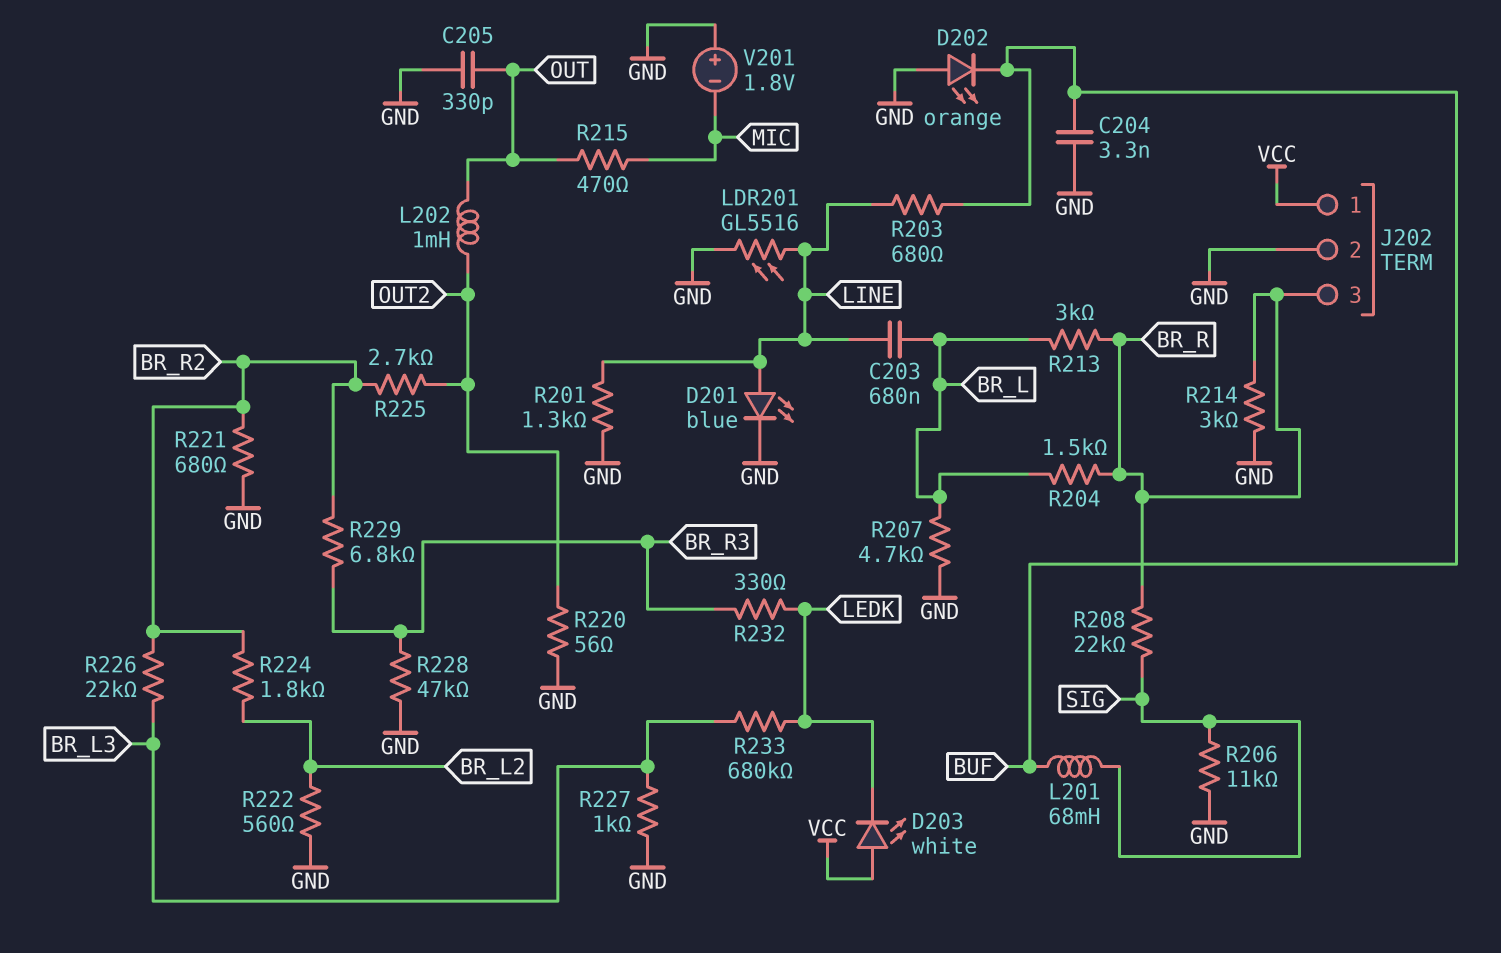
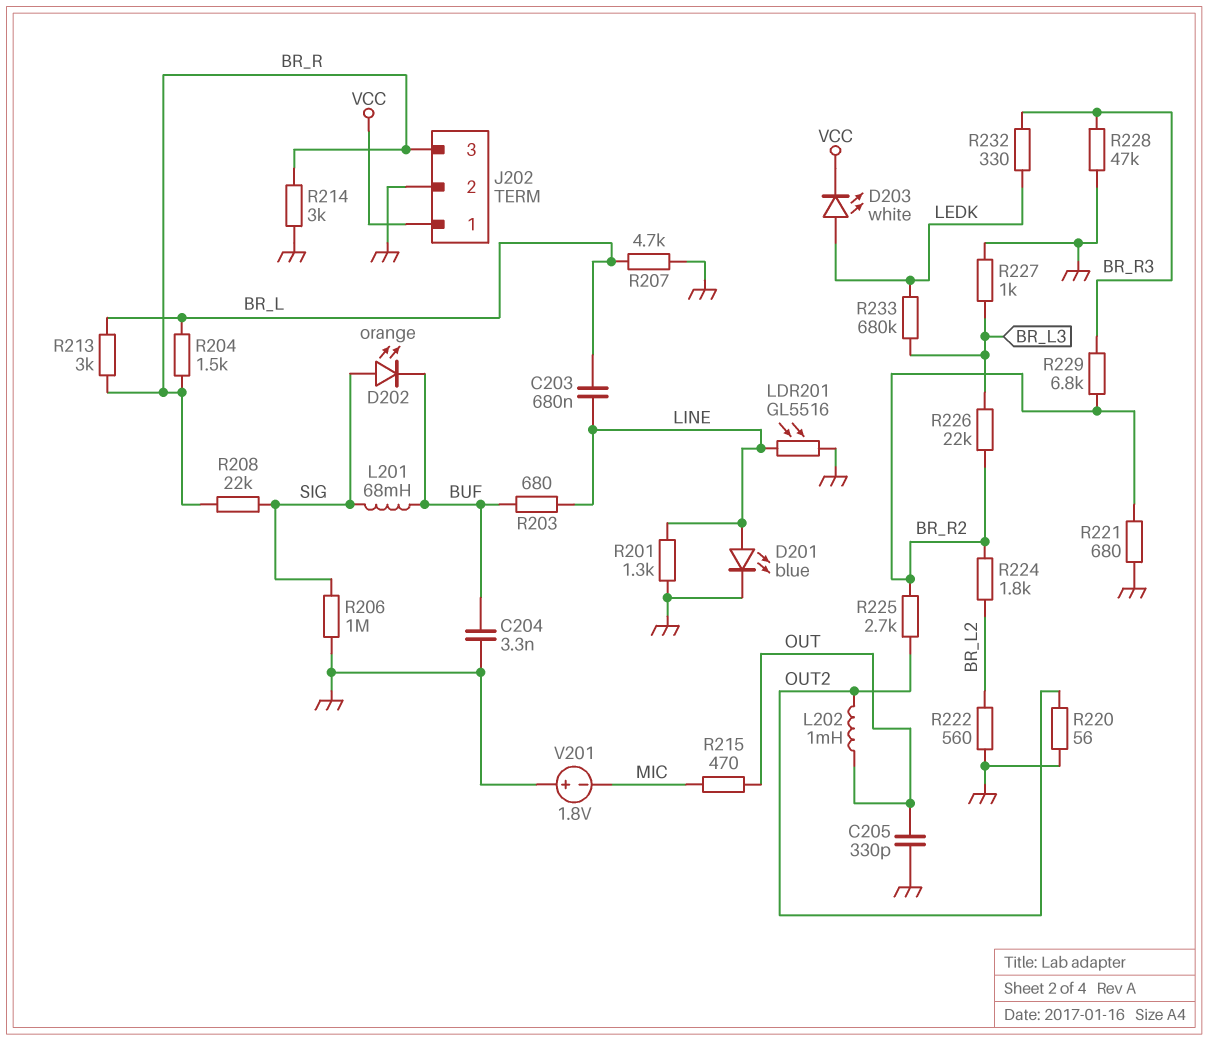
D202: LED orange (A GND, K BUF) -> LED orange (A SIG, K BUF)
D203: LED white (A VCC, K LEDK) -> LED white (A LEDK, K VCC)
R206: 11k (GND, SIG) -> 1M (GND, SIG)

